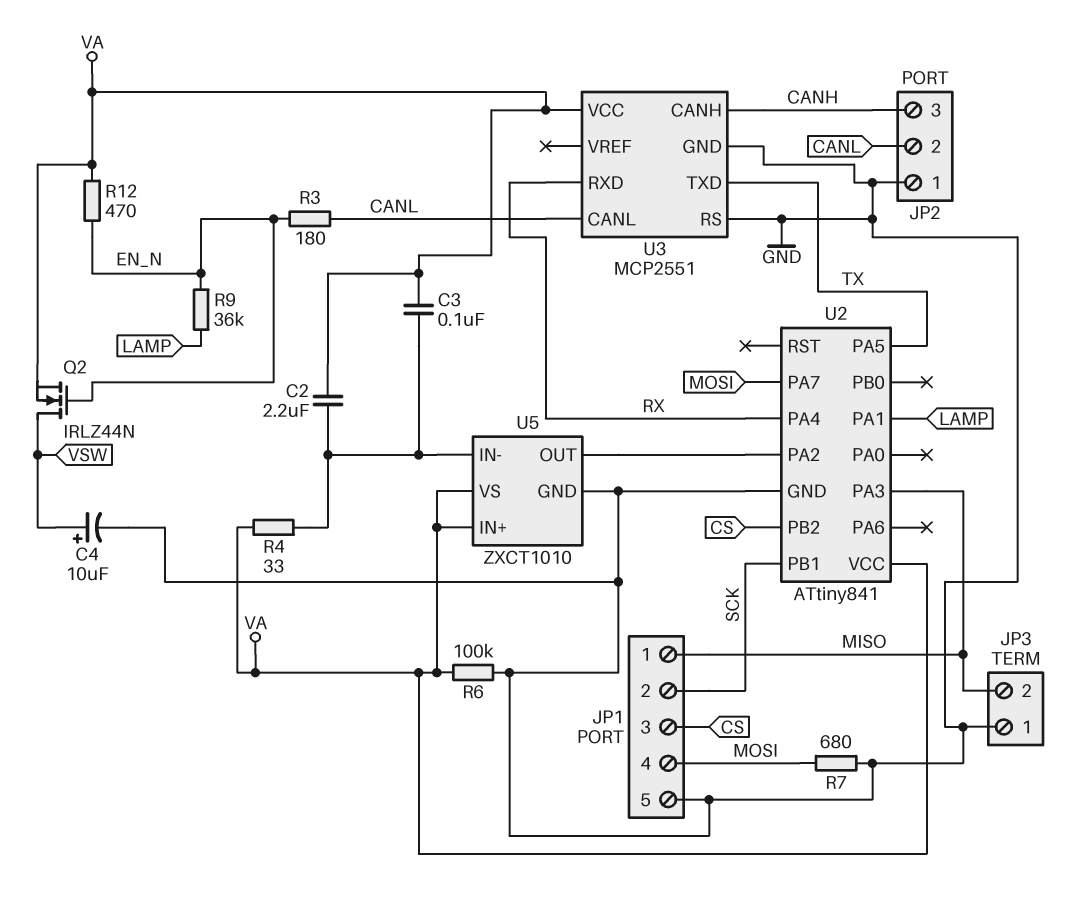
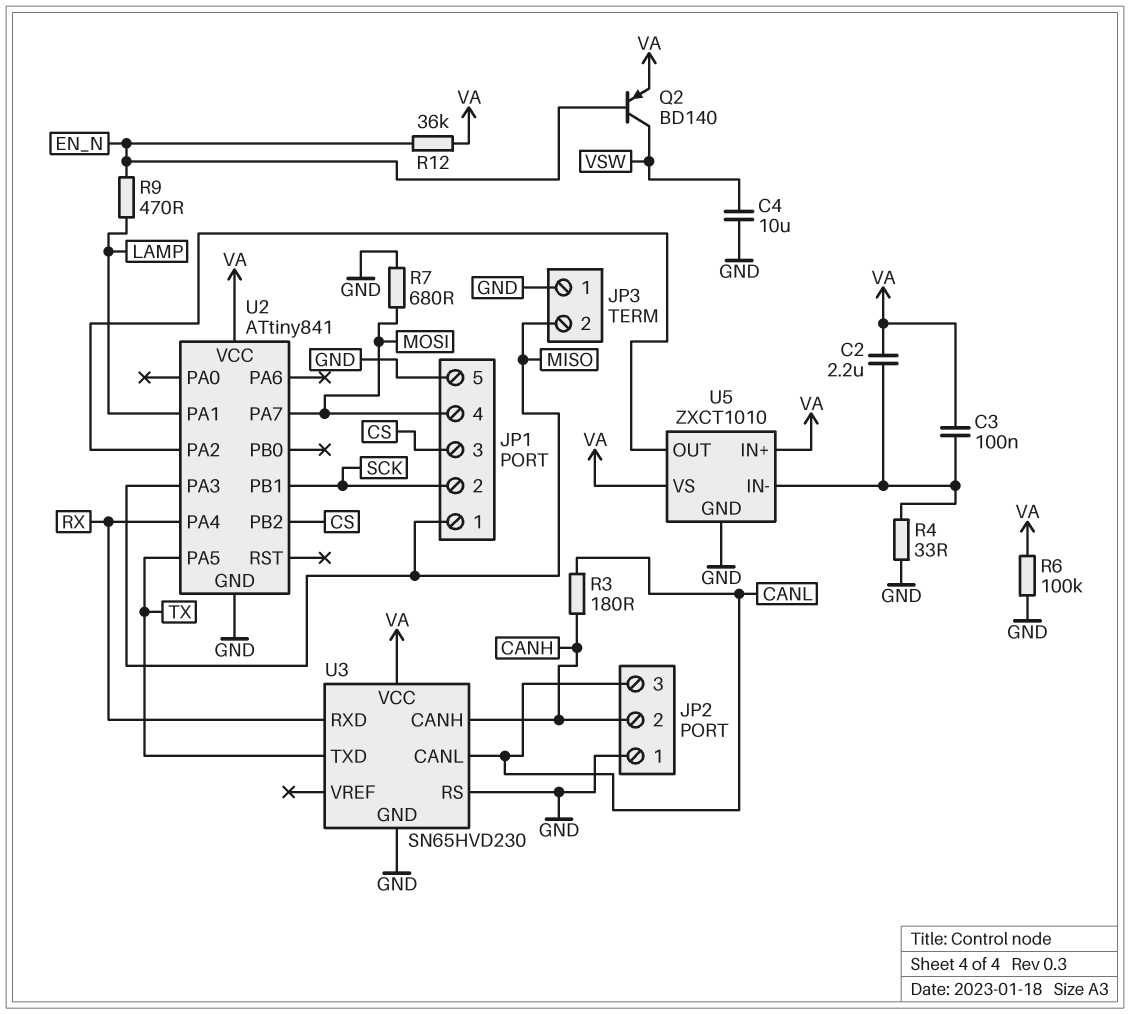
C4: 10uF (plus VSW, minus GND) -> 10uF (GND, VSW)
JP2 pin 2: CANL -> CANH
JP2 pin 3: CANH -> CANL
Q2: NMOS IRLZ44N (G EN_N, D VSW, S VA) -> PNP BD140 (B EN_N, C VSW, E VA)
R3: 180 (CANL, EN_N) -> 180 (CANH, CANL)
R4: 33 (U5/IN-, VA) -> 33 (GND, U5/IN-)
R9: 36k (EN_N, LAMP) -> 470 (EN_N, LAMP)
R12: 470 (EN_N, VA) -> 36k (EN_N, VA)
U3: MCP2551 -> SN65HVD230

